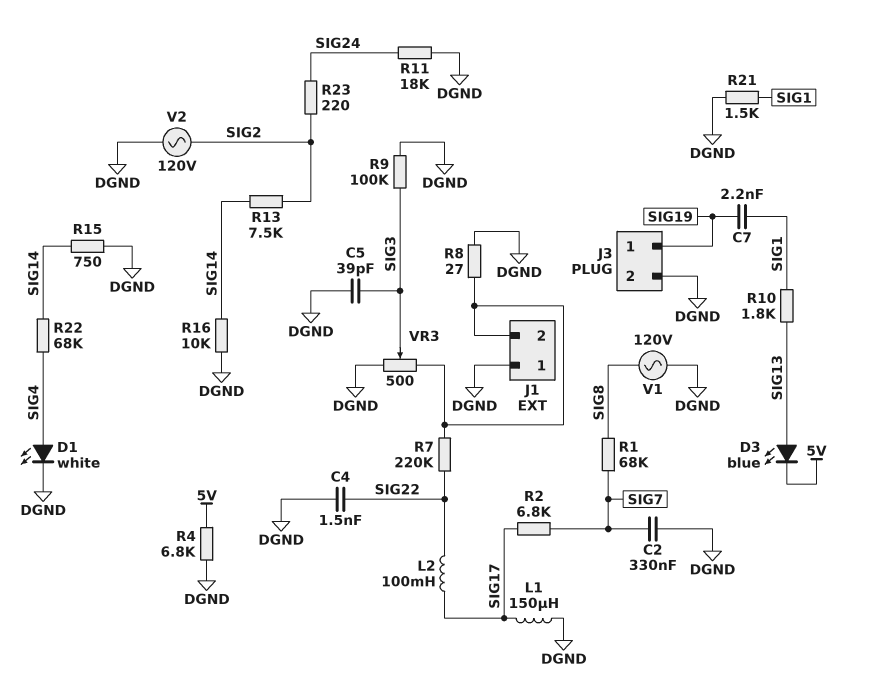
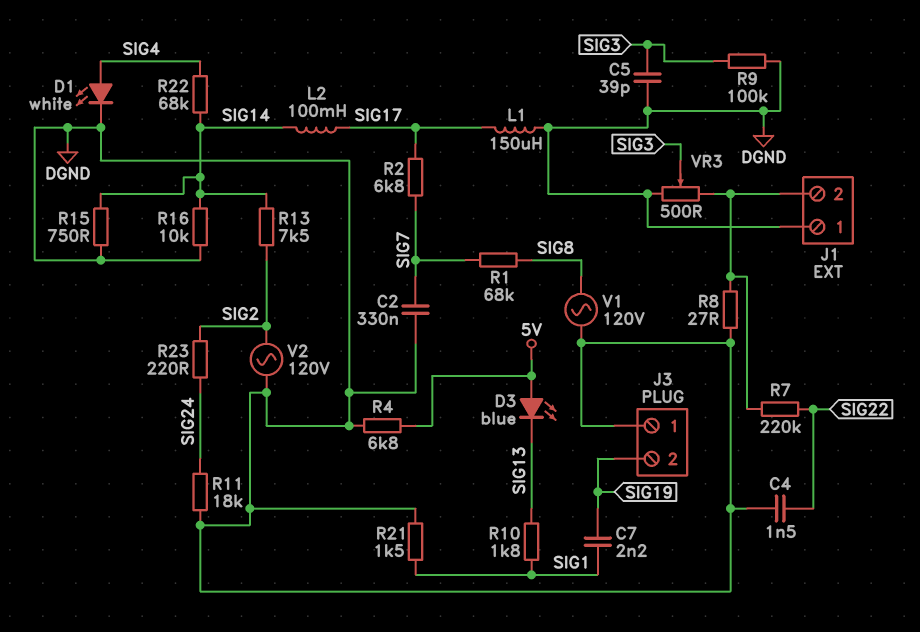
D3: LED blue (A SIG13, K 5V) -> LED blue (A 5V, K SIG13)
J3 pin 1: SIG19 -> DGND
J3 pin 2: DGND -> SIG19
L2: 100mH (SIG17, SIG22) -> 100mH (SIG14, SIG17)

